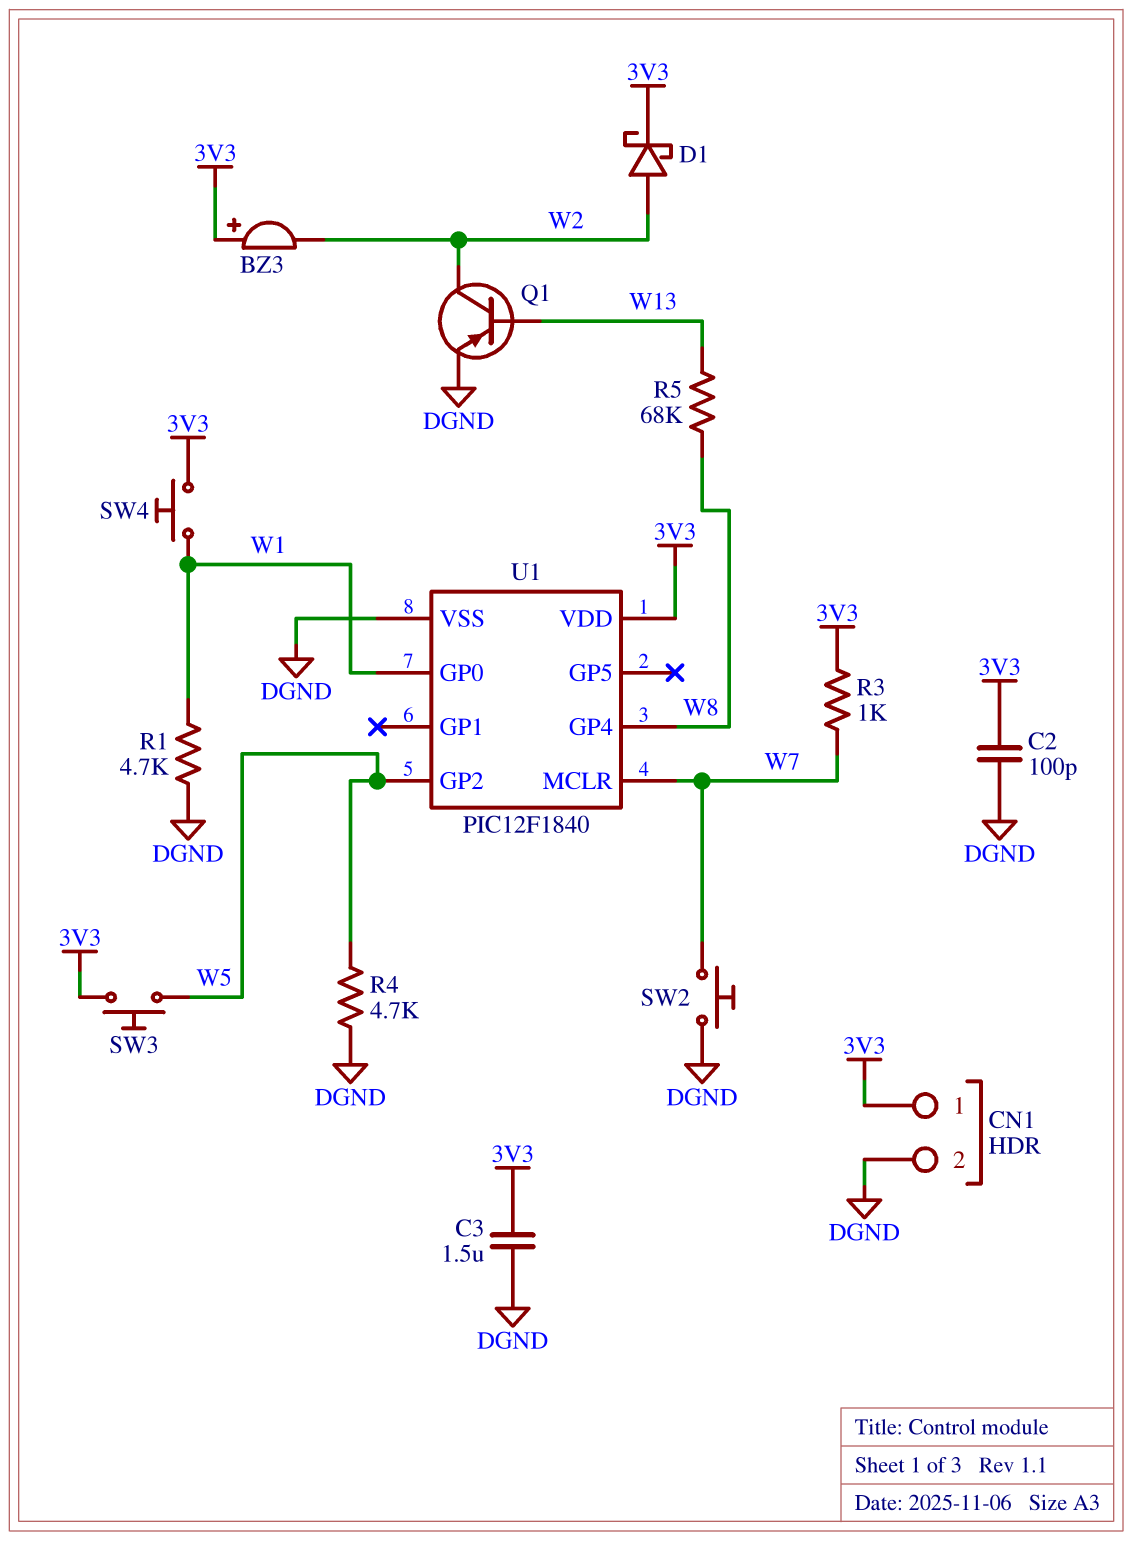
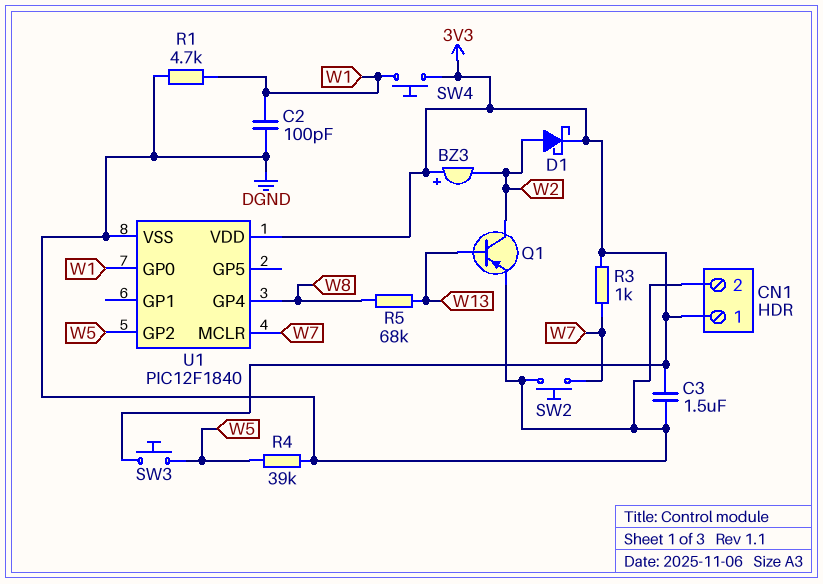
C2: 100pF (3V3, DGND) -> 100pF (DGND, W1)
R4: 4.7k (DGND, W5) -> 39k (DGND, W5)

